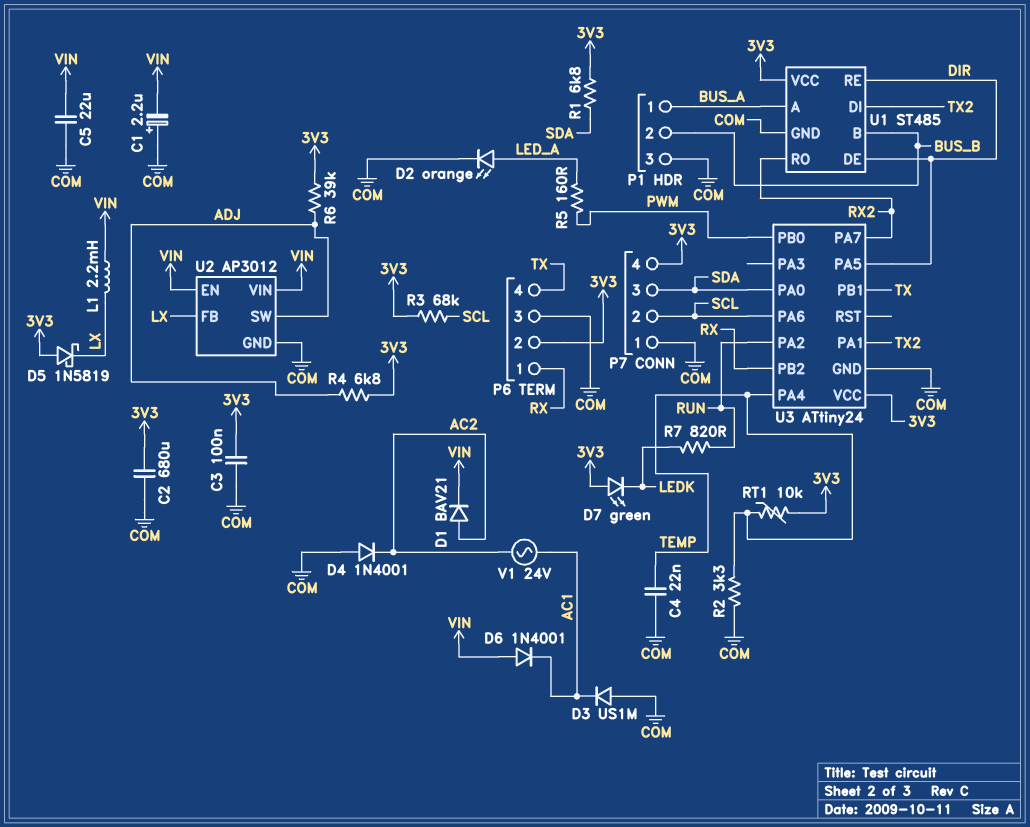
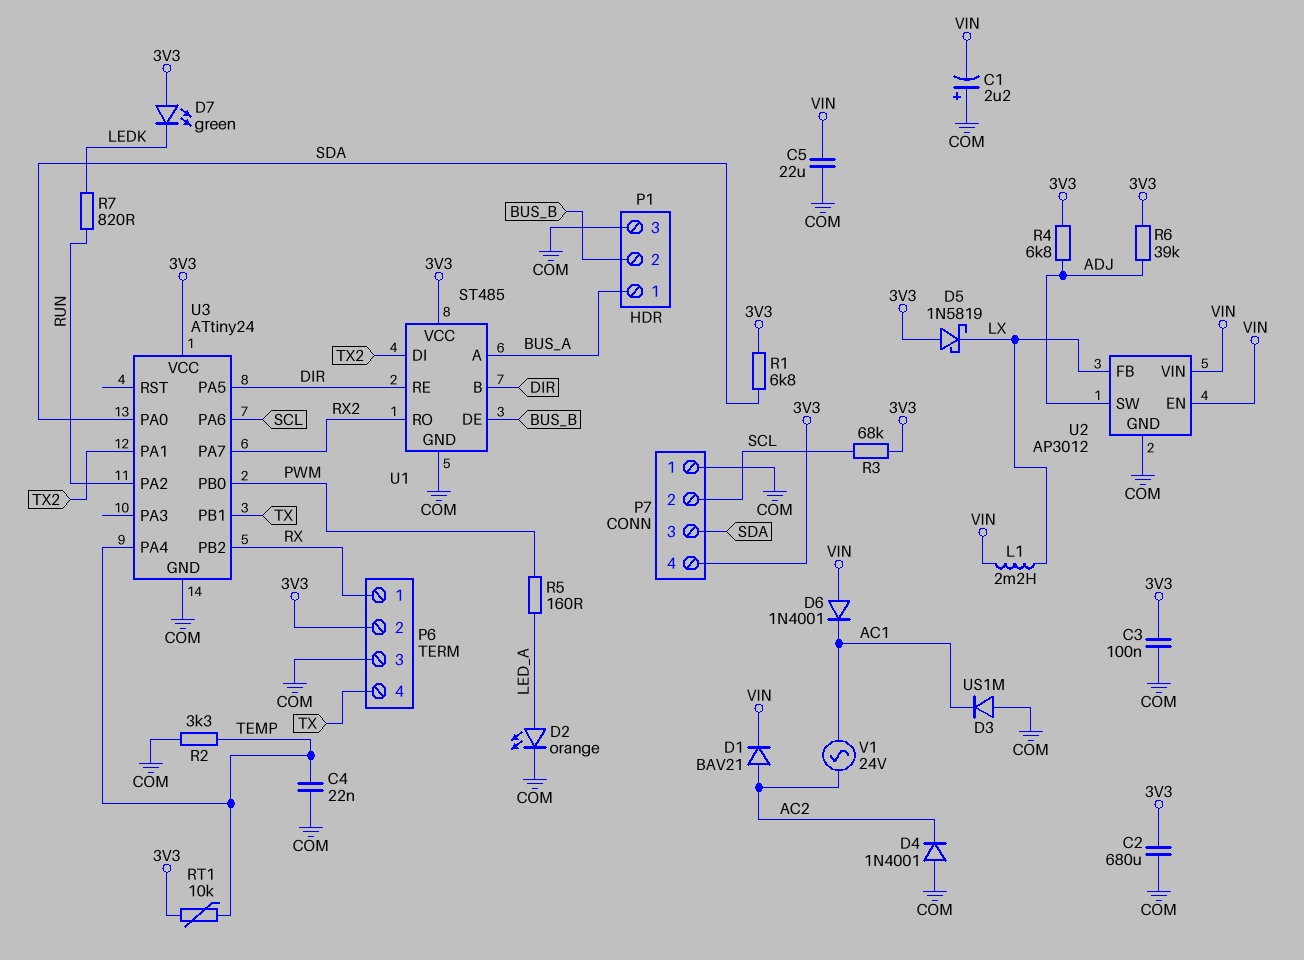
U1 pin B: BUS_B -> DIR
U1 pin DE: DIR -> BUS_B

